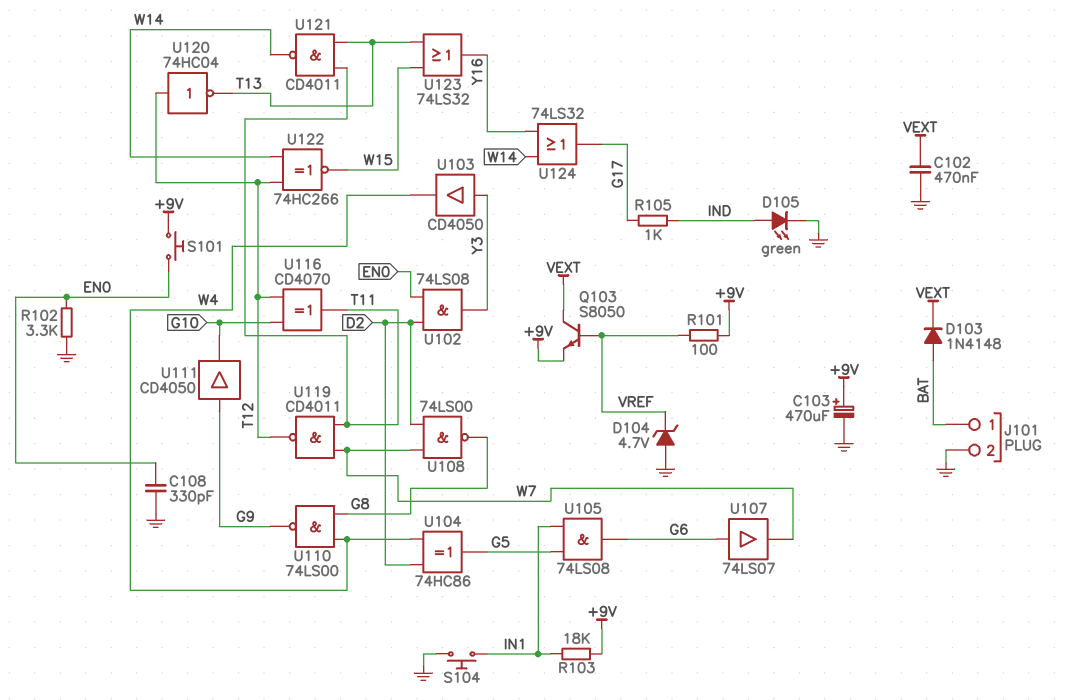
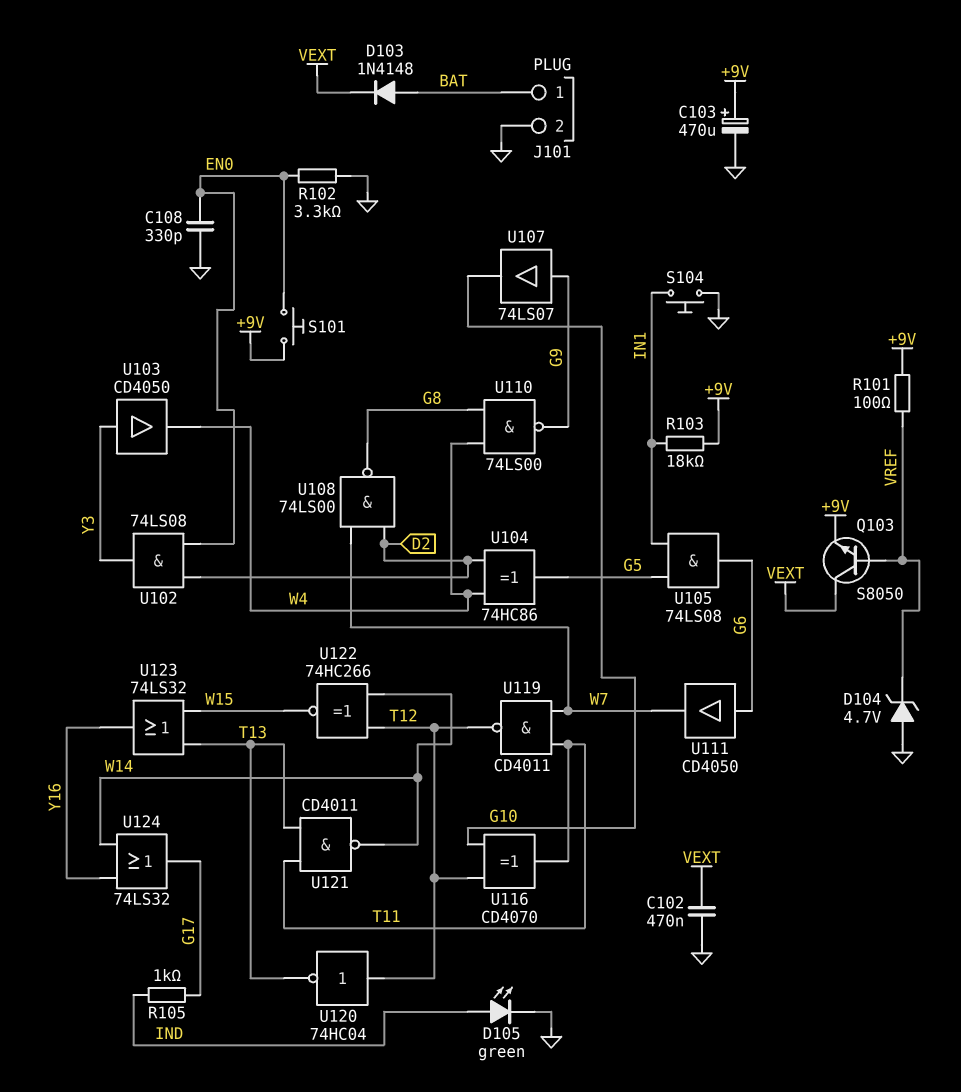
U107: buffer 74LS07 (in G6, out W7) -> buffer 74LS07 (in G9, out G10)
U111: buffer CD4050 (in G9, out G10) -> buffer CD4050 (in G6, out W7)

